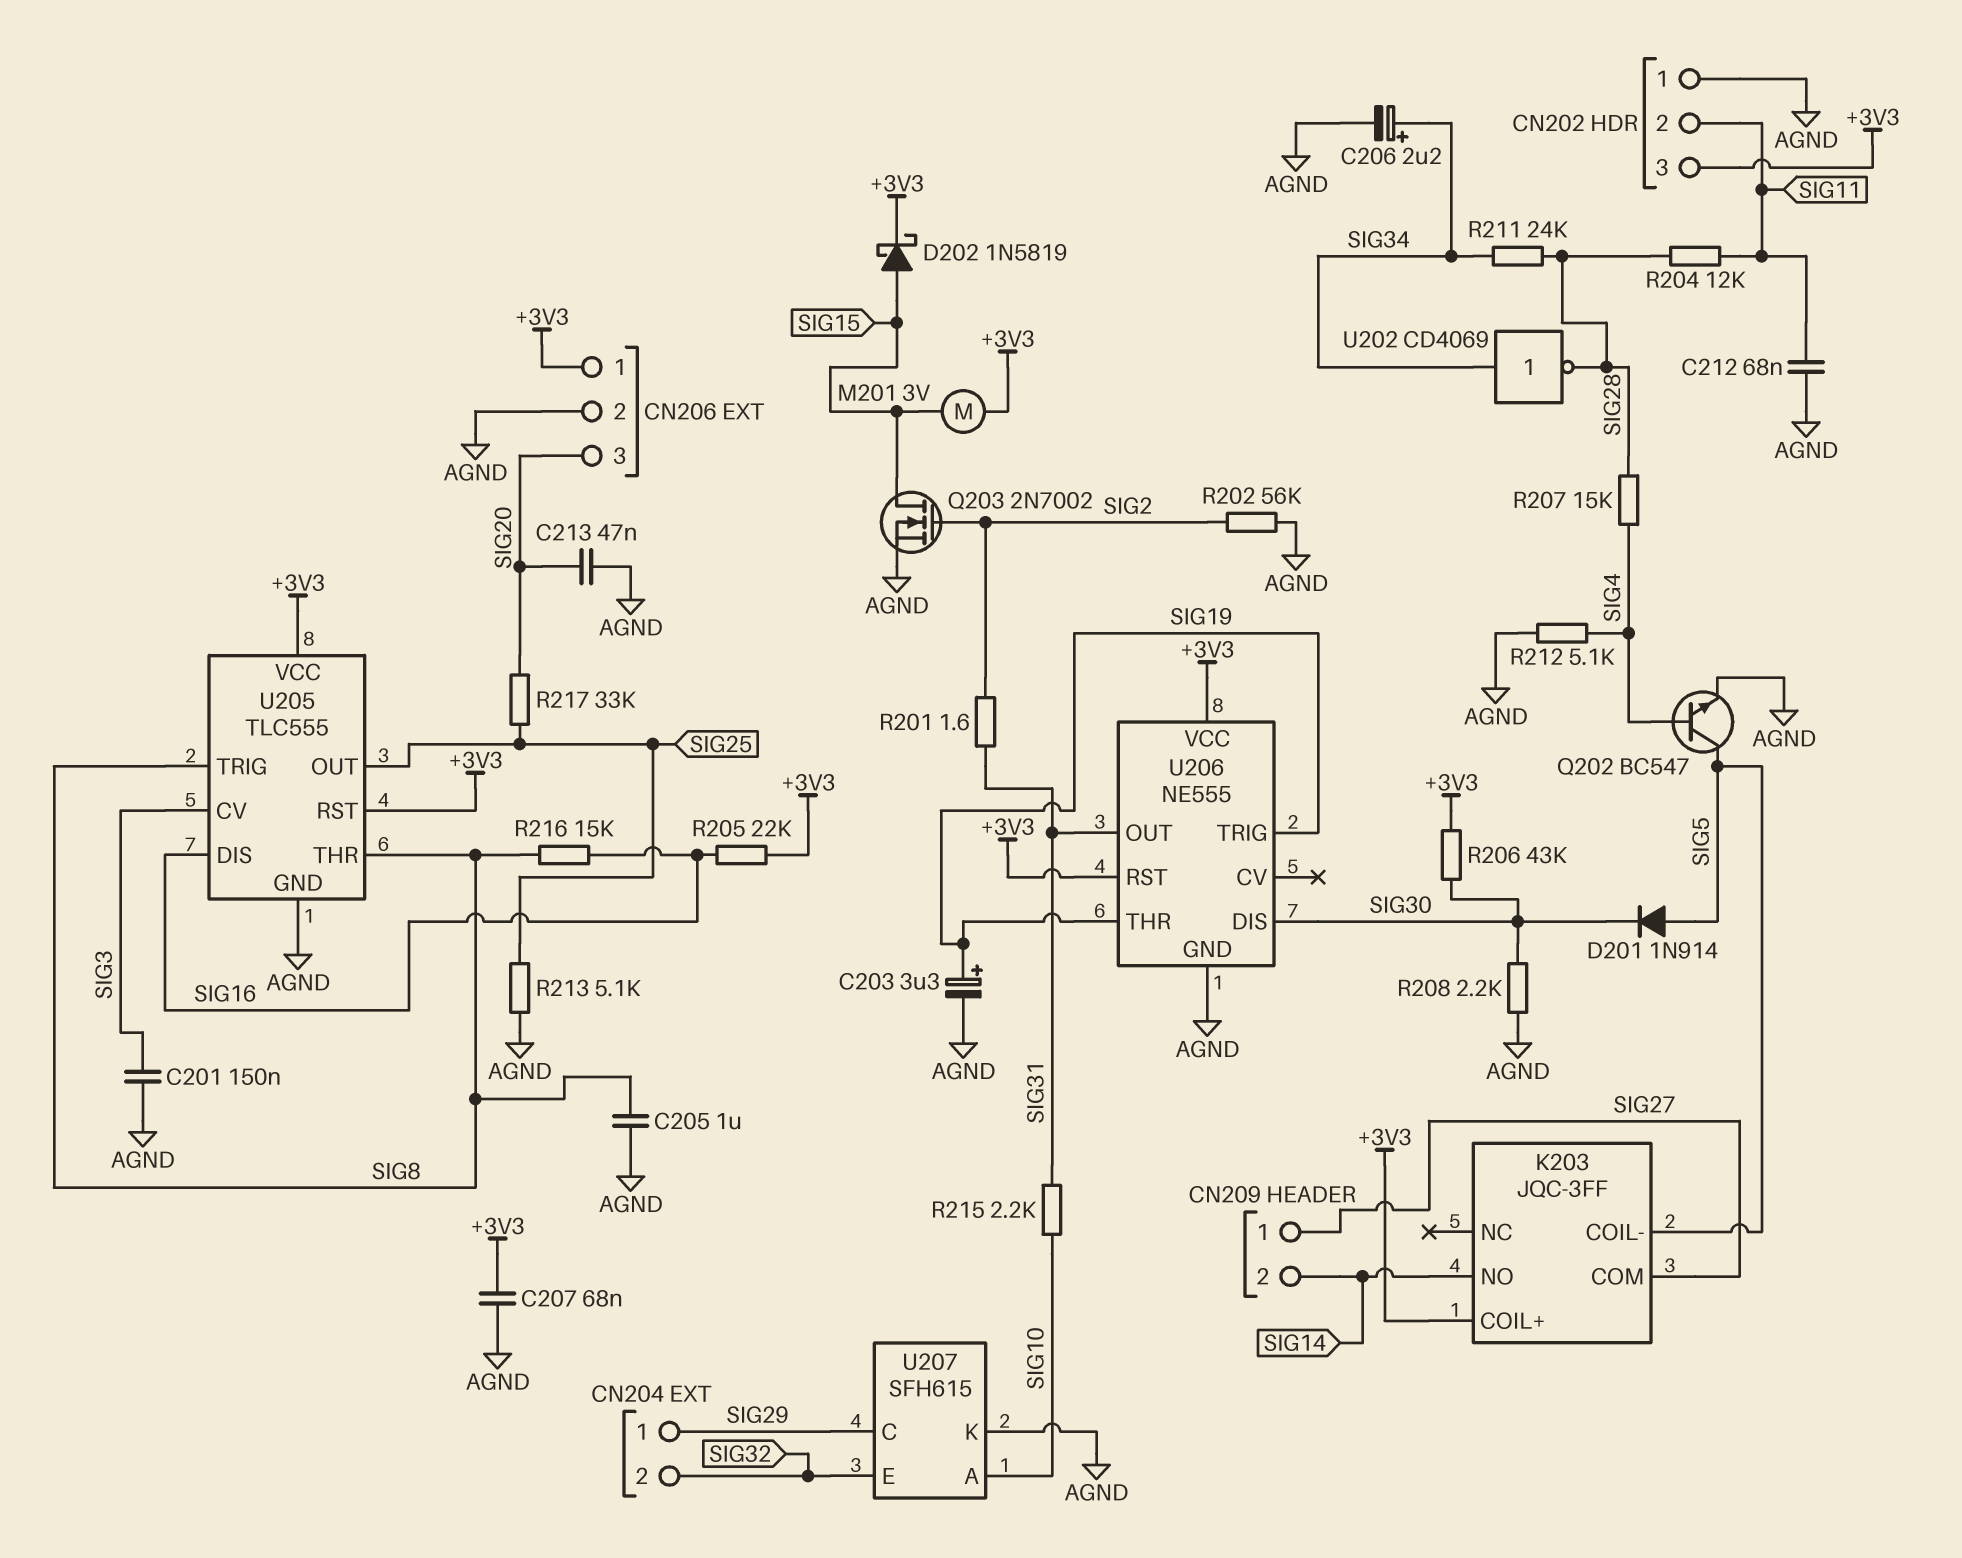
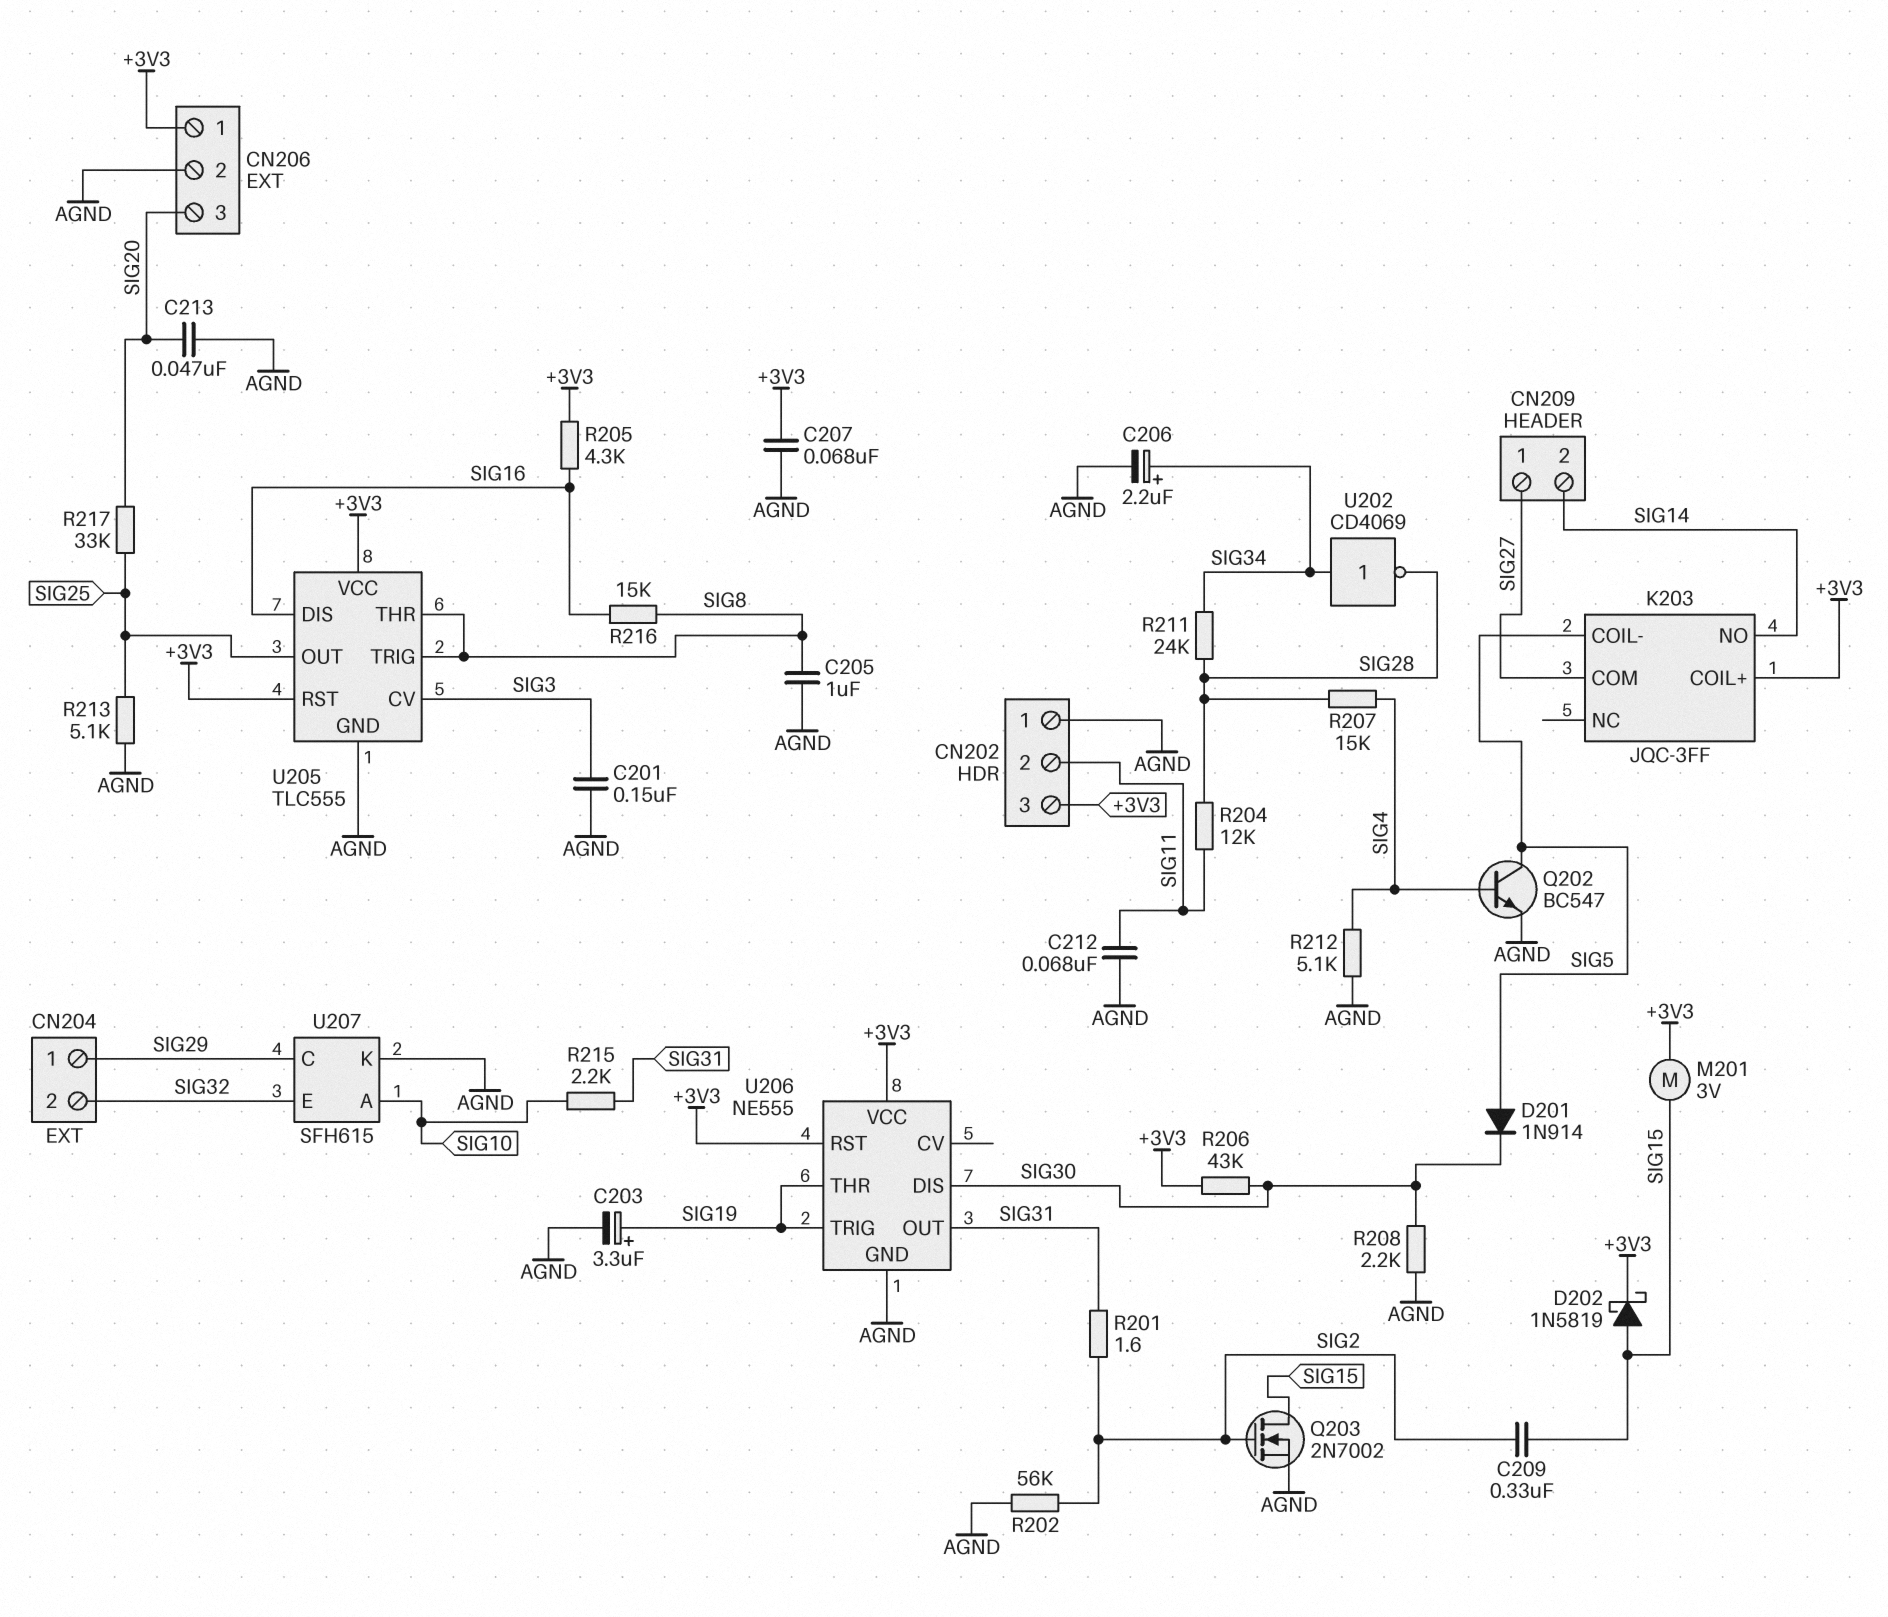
C209: none -> 330nF (SIG2, SIG15)
R205: 22k (+3V3, SIG16) -> 4.3k (+3V3, SIG16)

